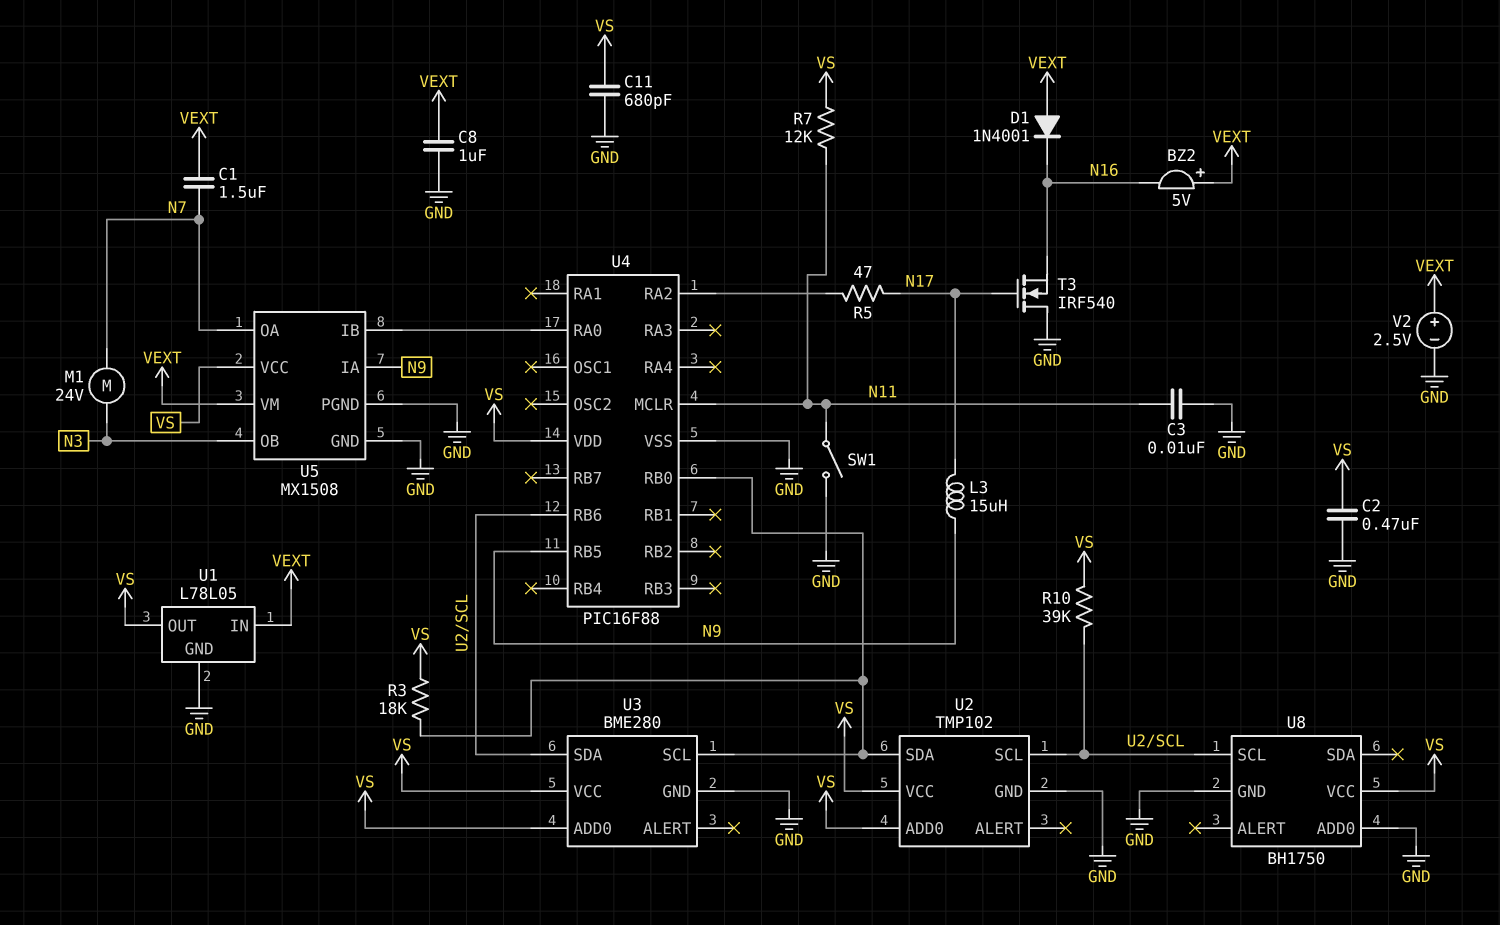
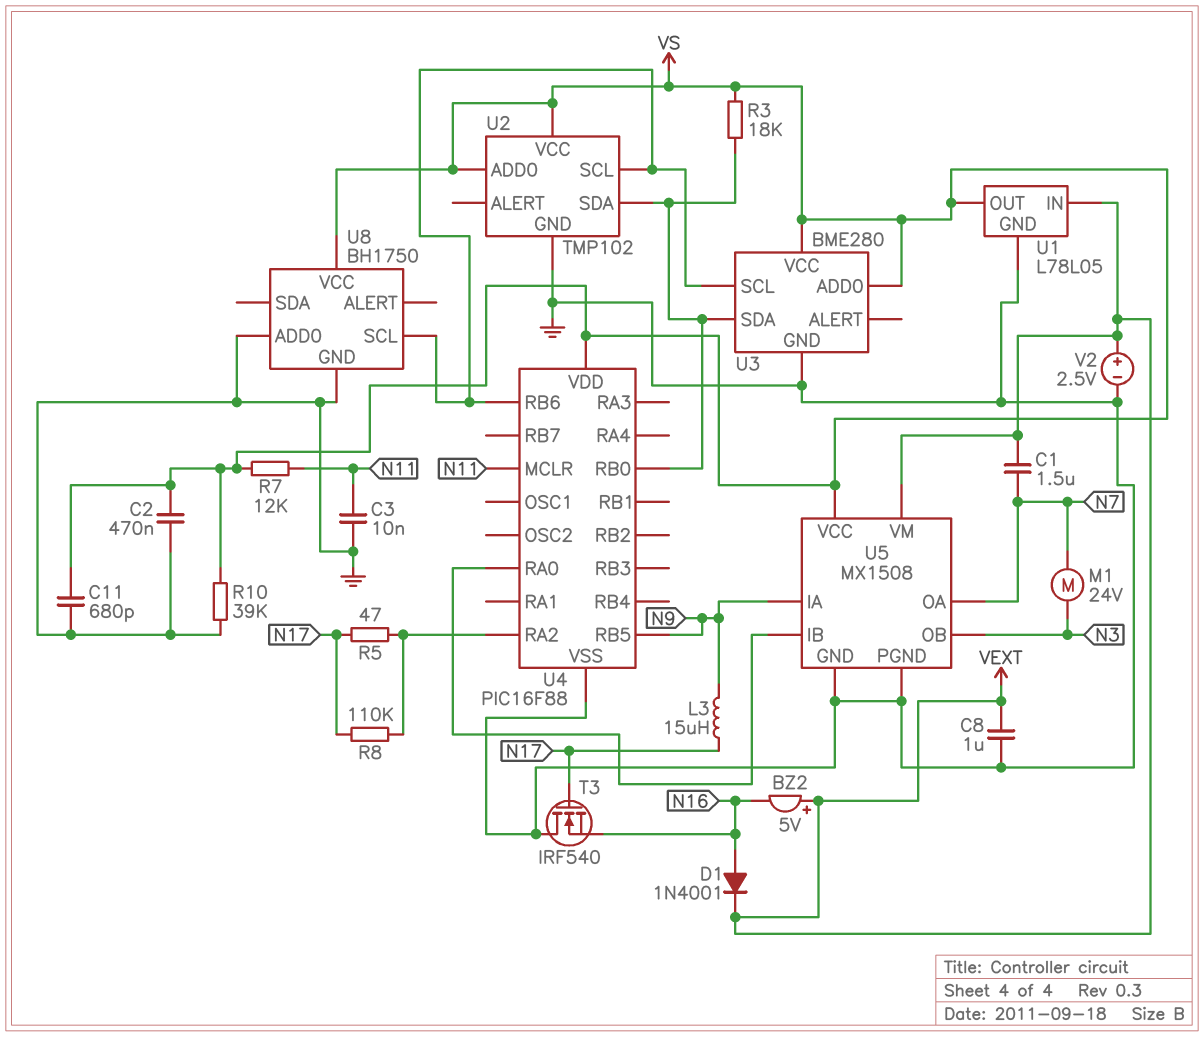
D1: diode 1N4001 (A VEXT, K N16) -> diode 1N4001 (A N16, K VEXT)
R8: none -> 110k (N17, U4/RA2)
R10: 39k (U2/SCL, VS) -> 39k (GND, VS)
SW1: switch (GND, N11) -> none
U3 pin SCL: U2/SDA -> U2/SCL
U3 pin SDA: U2/SCL -> U2/SDA

